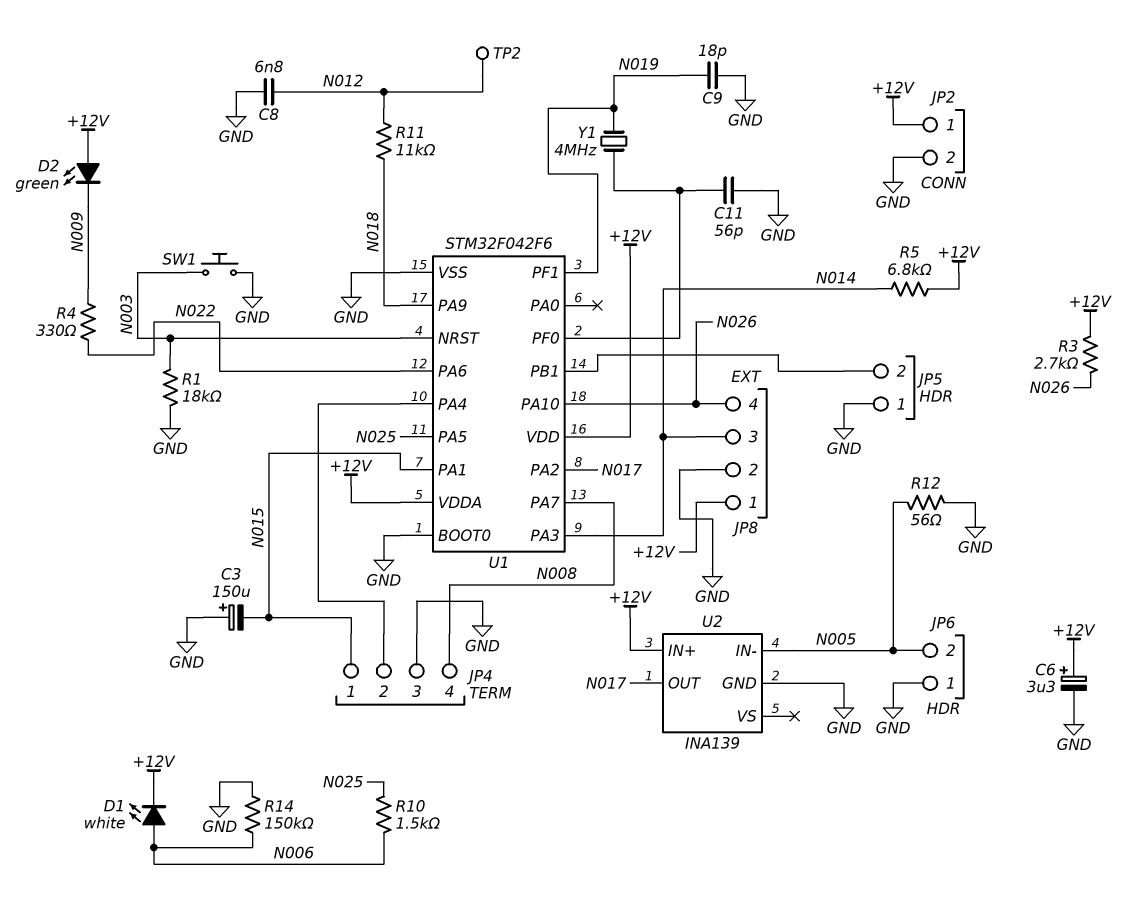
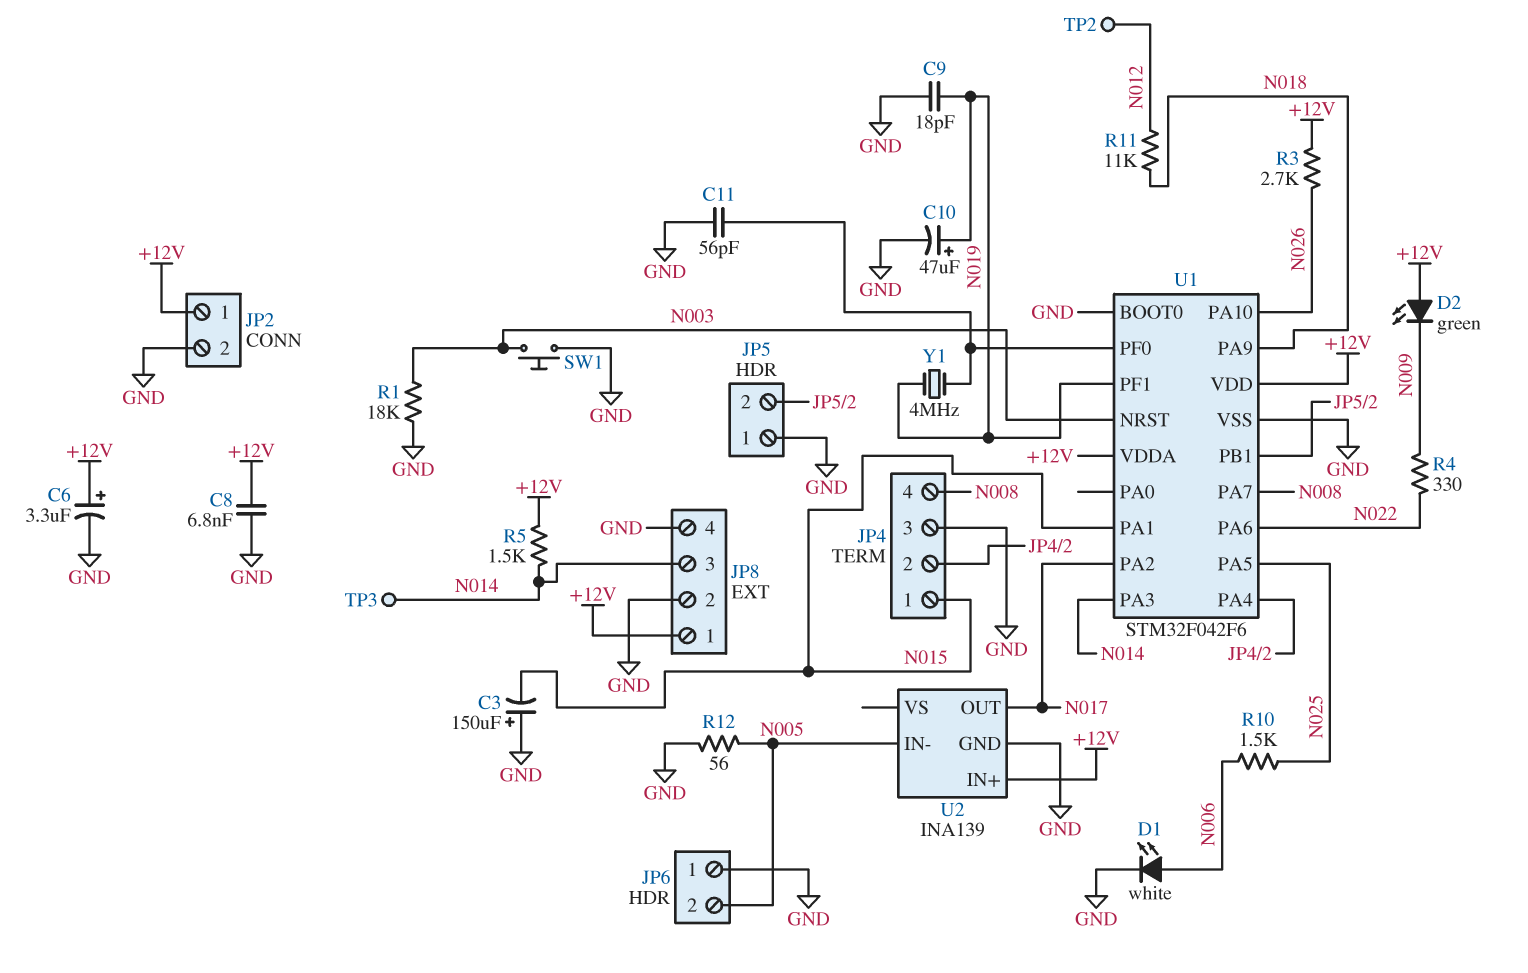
C8: 6.8nF (GND, N012) -> 6.8nF (+12V, GND)
C10: none -> 47uF (plus N019, minus GND)
D1: LED white (A N006, K +12V) -> LED white (A N006, K GND)
JP8 pin 4: N026 -> GND
R5: 6.8k (+12V, N014) -> 1.5k (+12V, N014)
R14: 150k (GND, N006) -> none
TP3: none -> test point (N014)

